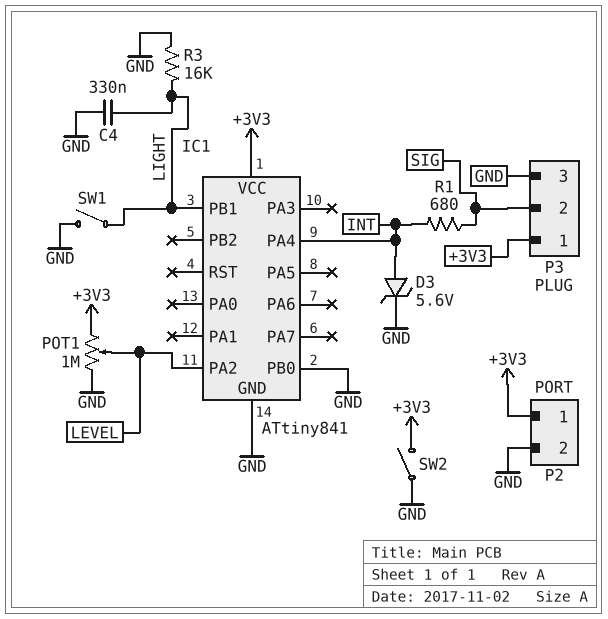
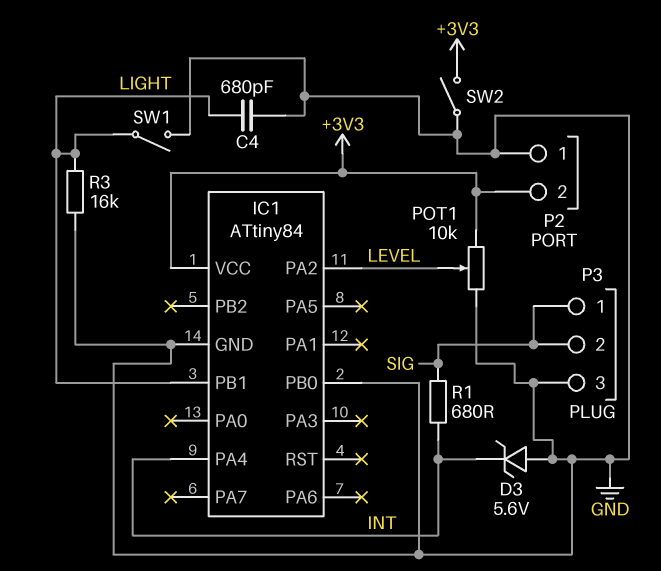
C4: 330nF (GND, LIGHT) -> 680pF (GND, LIGHT)
D3: zener 5.6V (A INT, K GND) -> zener 5.6V (A GND, K INT)
IC1: ATtiny841 -> ATtiny84
P2 pin 1: +3V3 -> GND
P2 pin 2: GND -> +3V3
P3 pin 1: +3V3 -> SIG
POT1: 1M (+3V3, GND, wiper LEVEL) -> 10k (+3V3, GND, wiper LEVEL)

